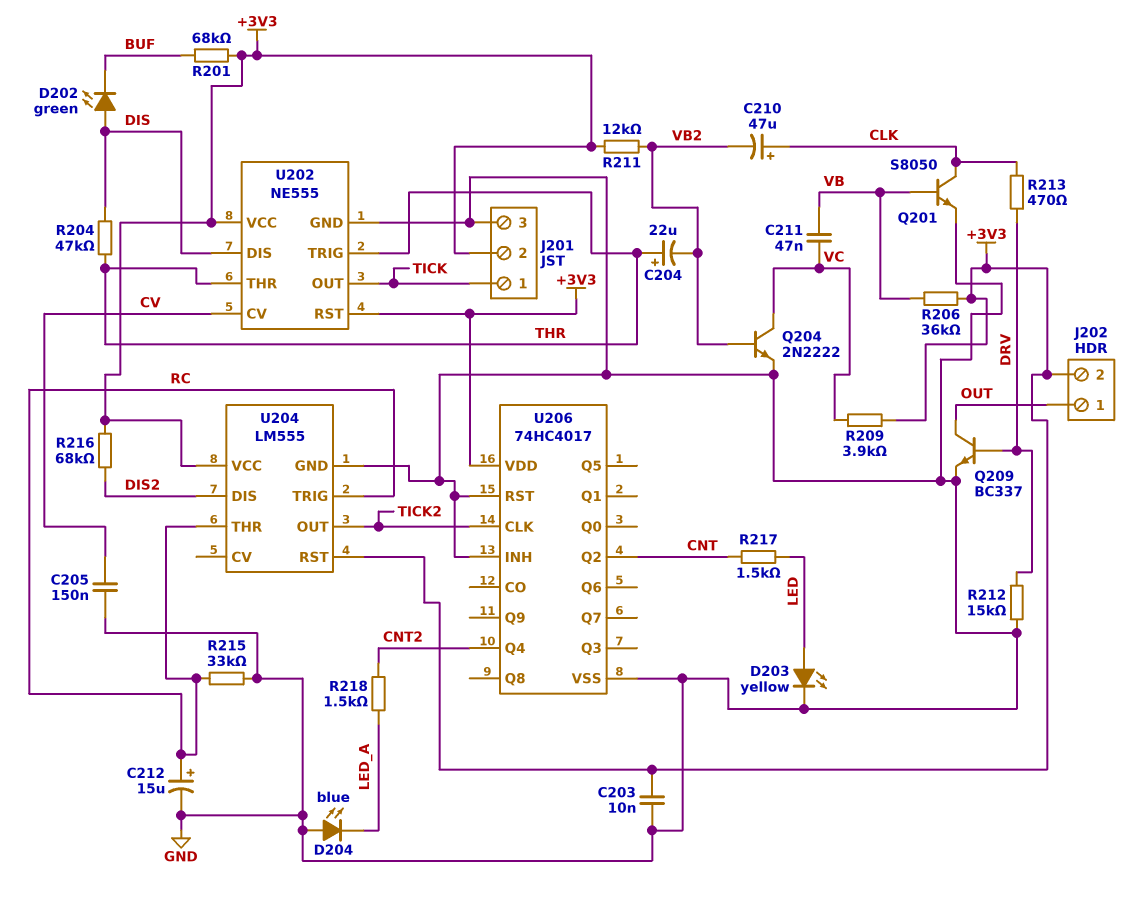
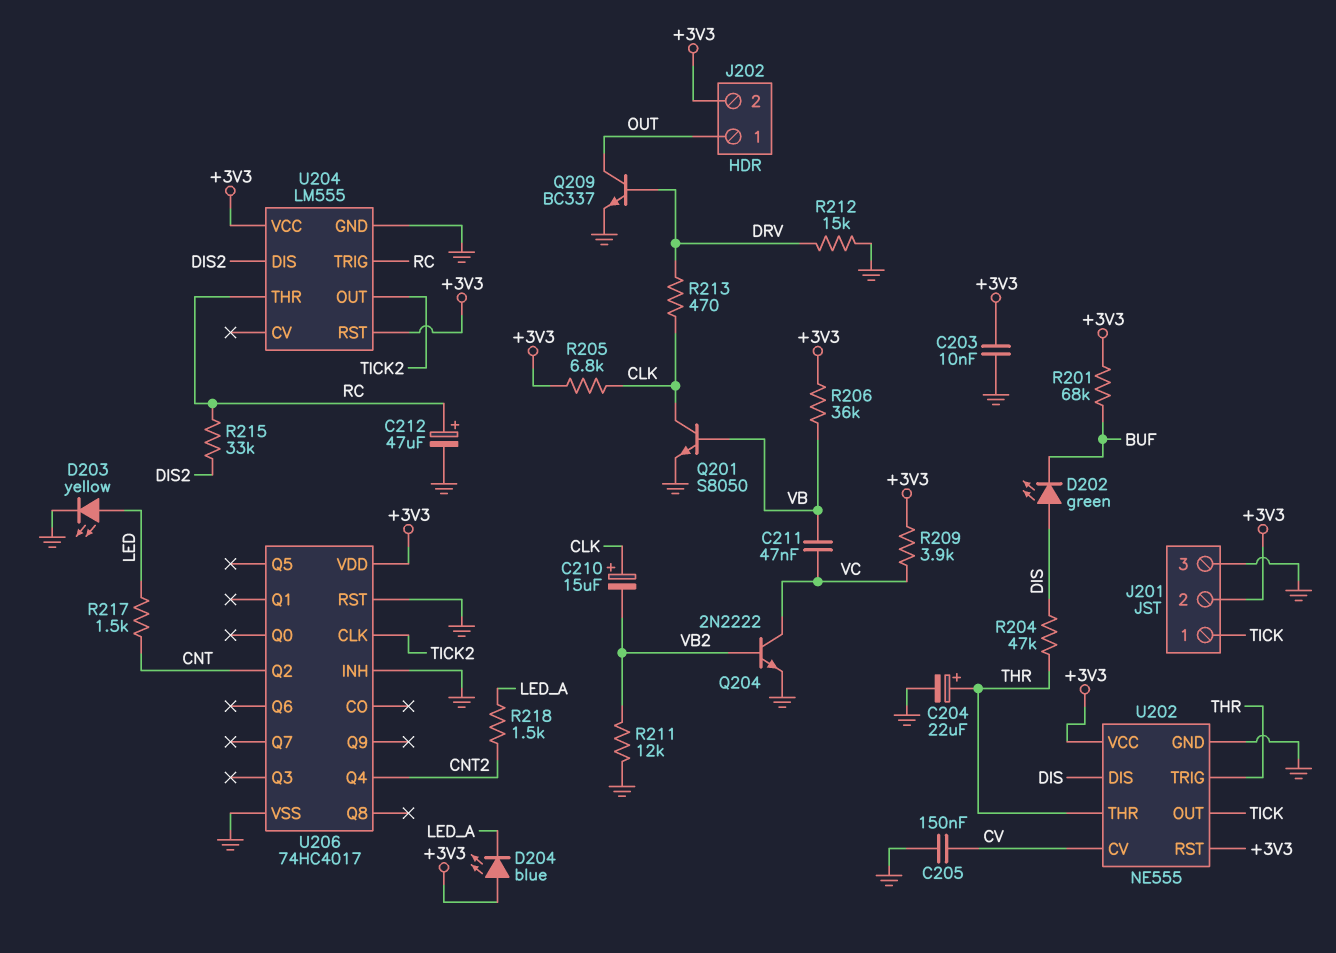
C204: 22uF (plus THR, minus VB2) -> 22uF (plus THR, minus GND)
C210: 47uF (plus CLK, minus VB2) -> 15uF (plus CLK, minus VB2)
C212: 15uF (plus RC, minus GND) -> 47uF (plus RC, minus GND)
D204: LED blue (A GND, K LED_A) -> LED blue (A +3V3, K LED_A)
R205: none -> 6.8k (+3V3, CLK)
R211: 12k (+3V3, VB2) -> 12k (GND, VB2)
R215: 33k (GND, RC) -> 33k (DIS2, RC)
R216: 68k (+3V3, DIS2) -> none

